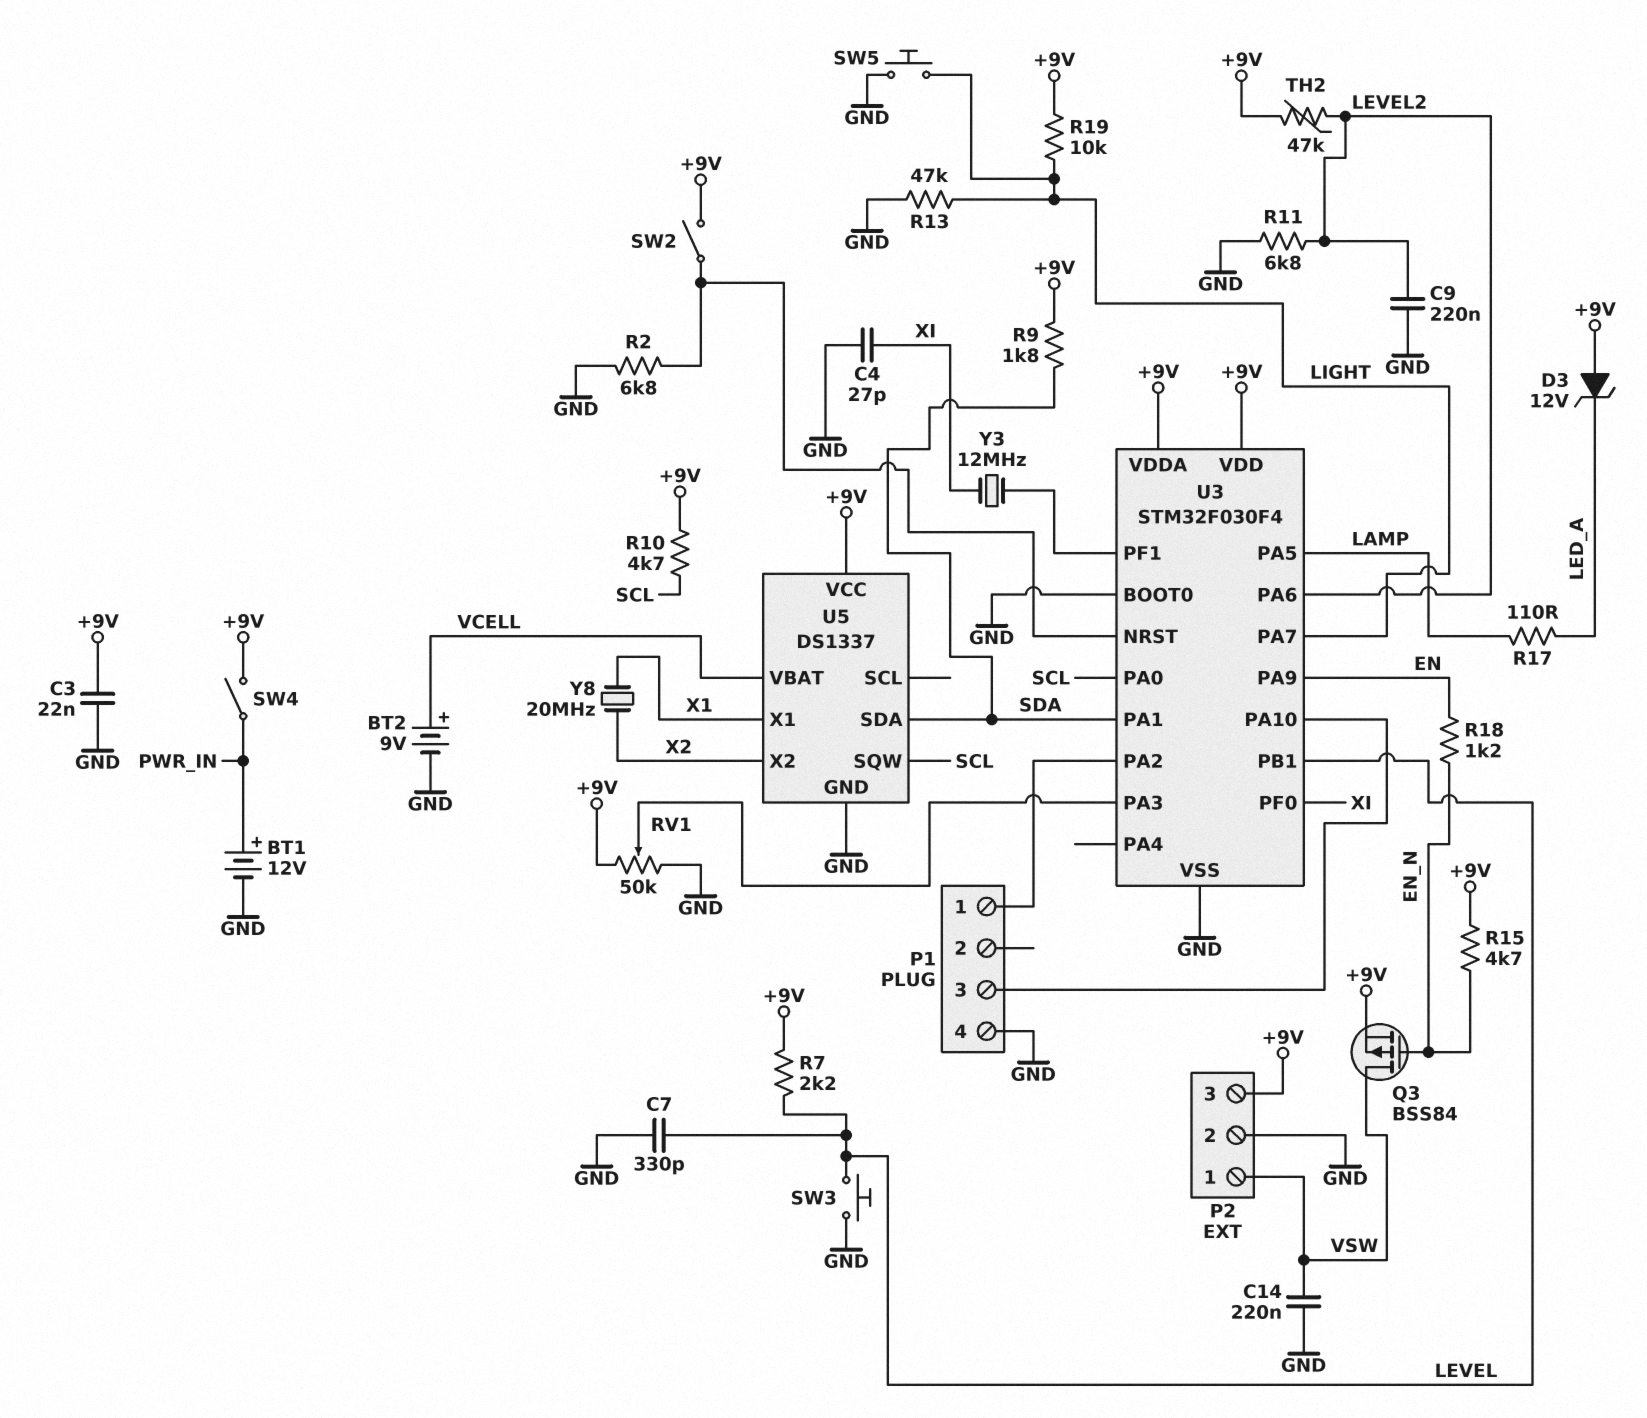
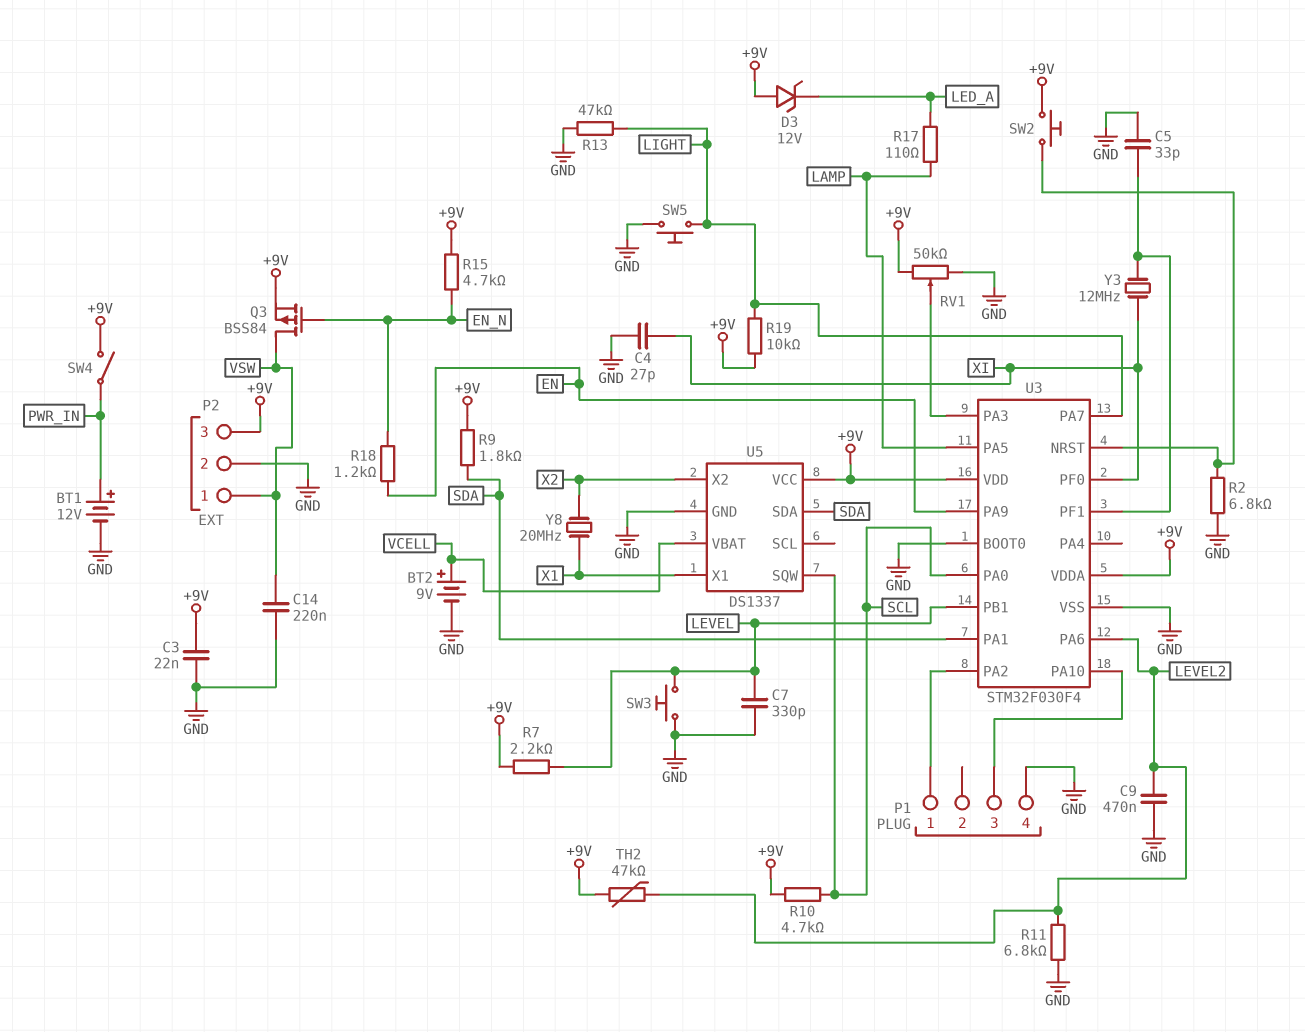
C5: none -> 33pF (GND, U3/PF1)
C9: 220nF (GND, LEVEL2) -> 470nF (GND, LEVEL2)
SW2: switch (+9V, U3/NRST) -> button (+9V, U3/NRST)

